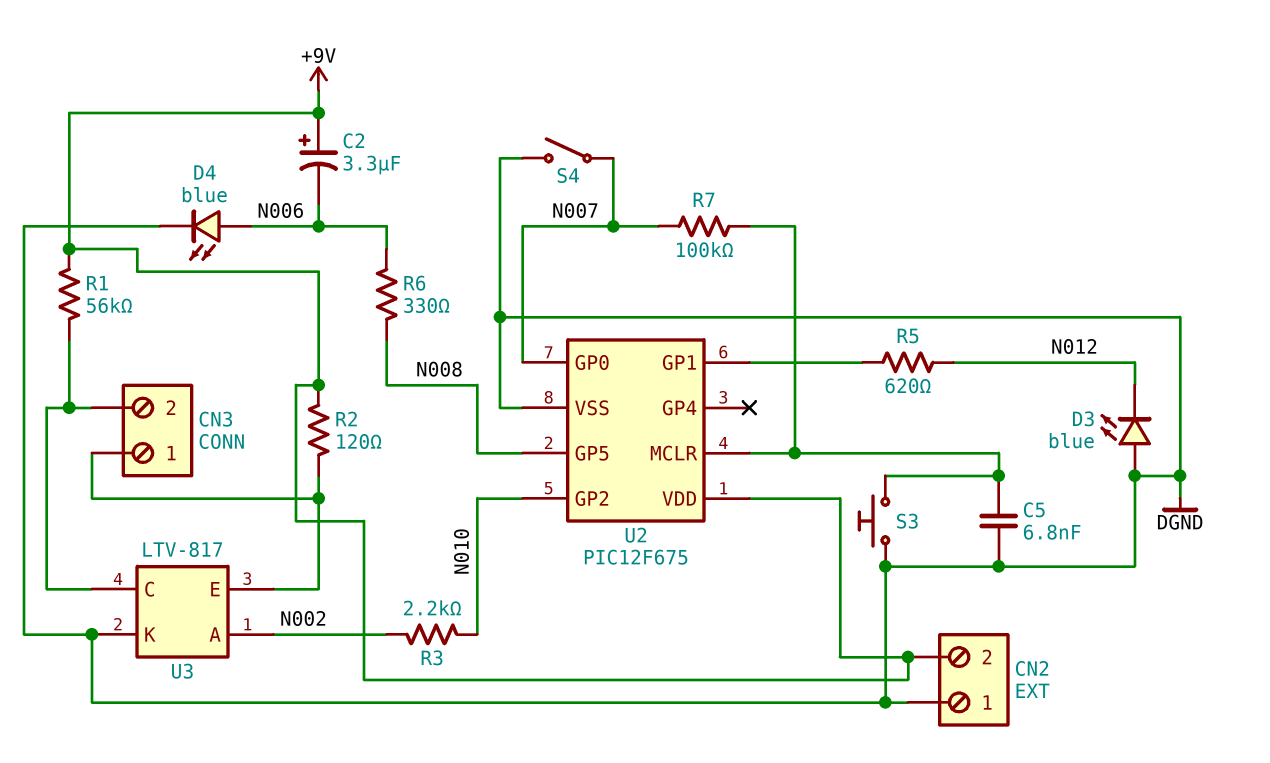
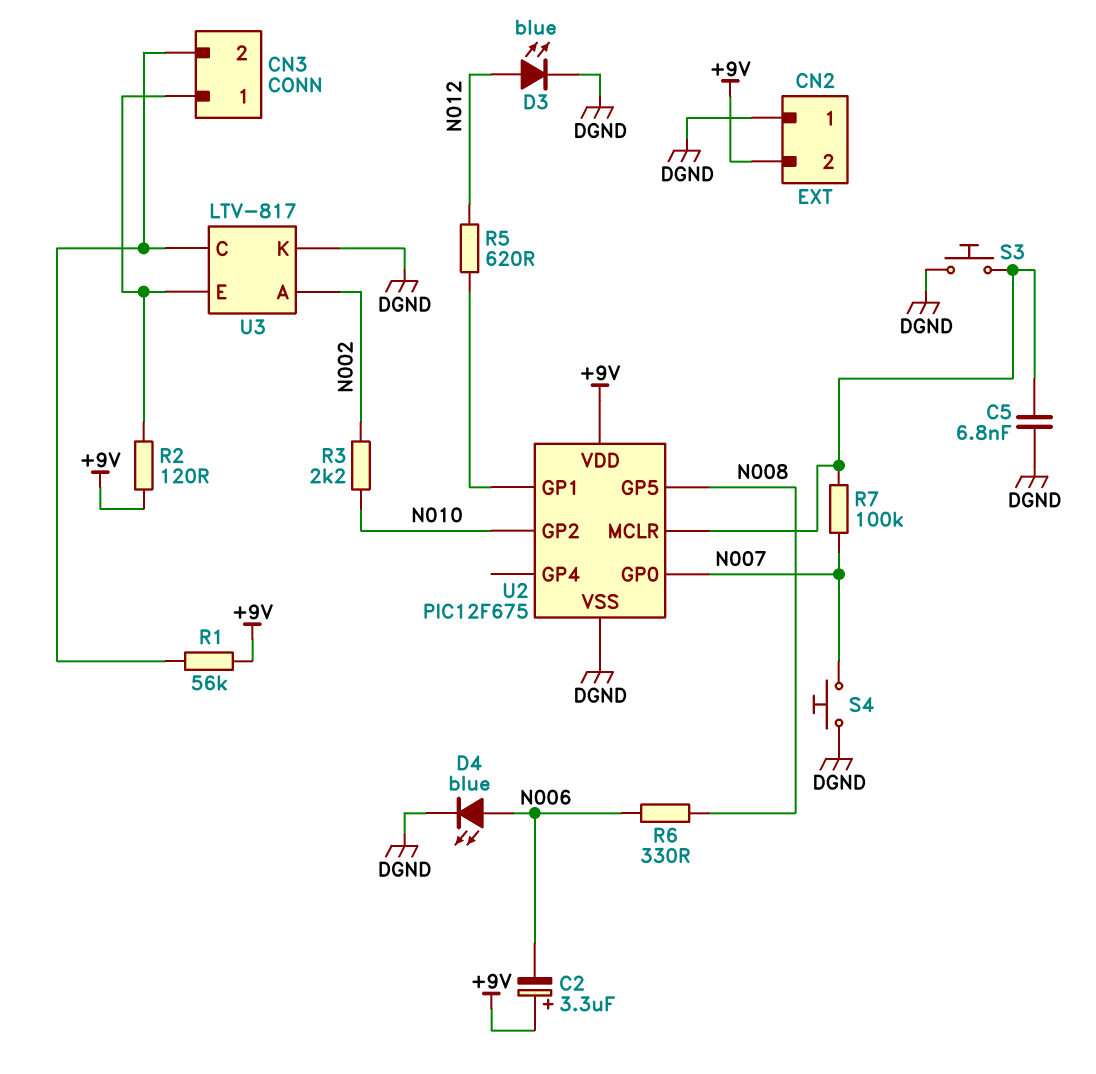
D3: LED blue (A DGND, K N012) -> LED blue (A N012, K DGND)
S4: switch (DGND, N007) -> button (DGND, N007)

